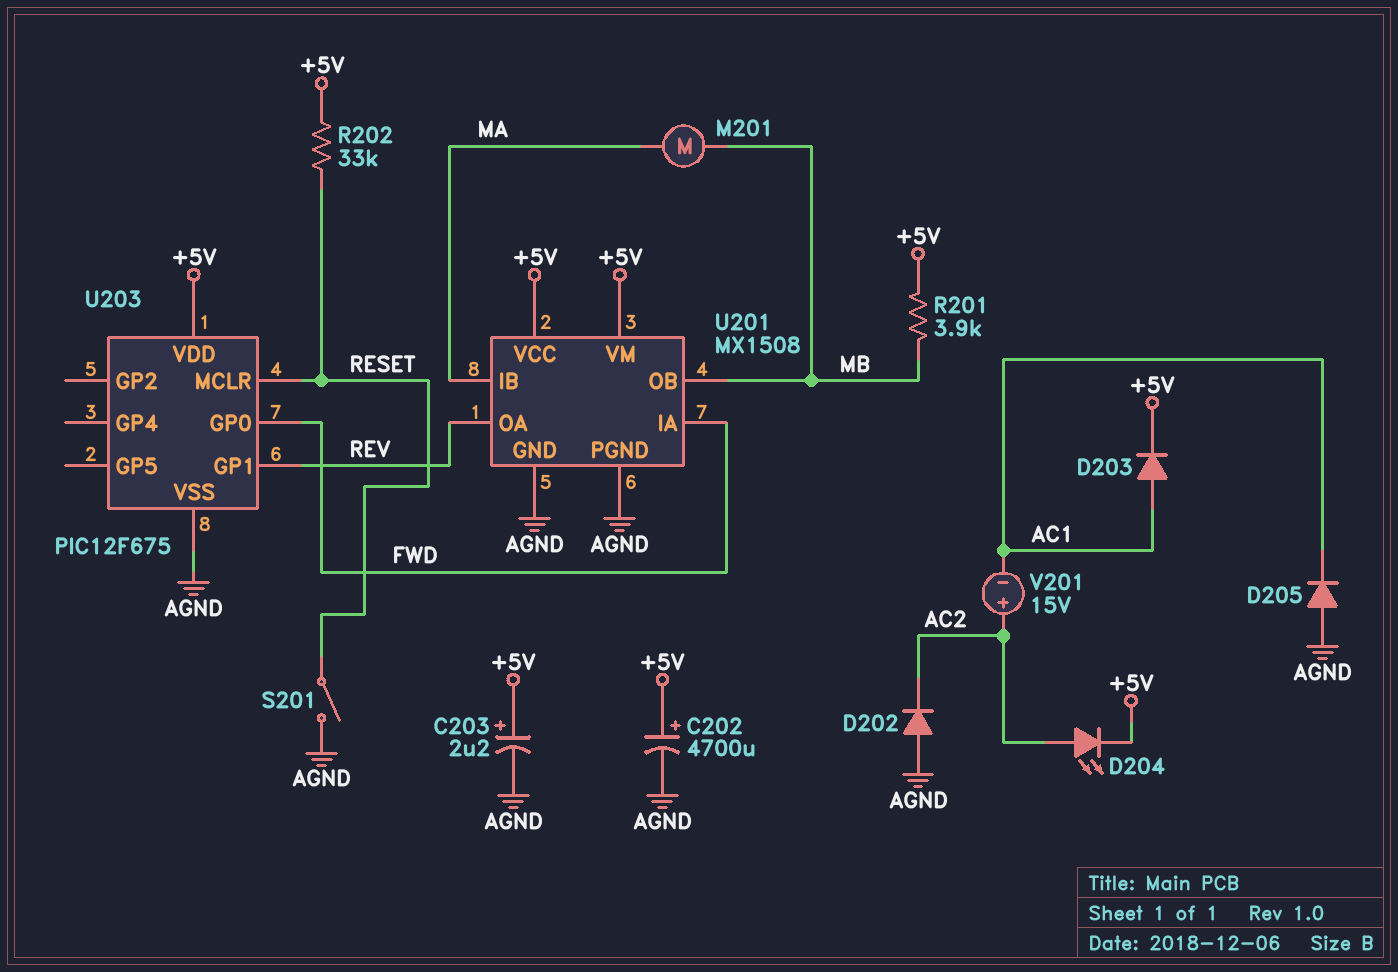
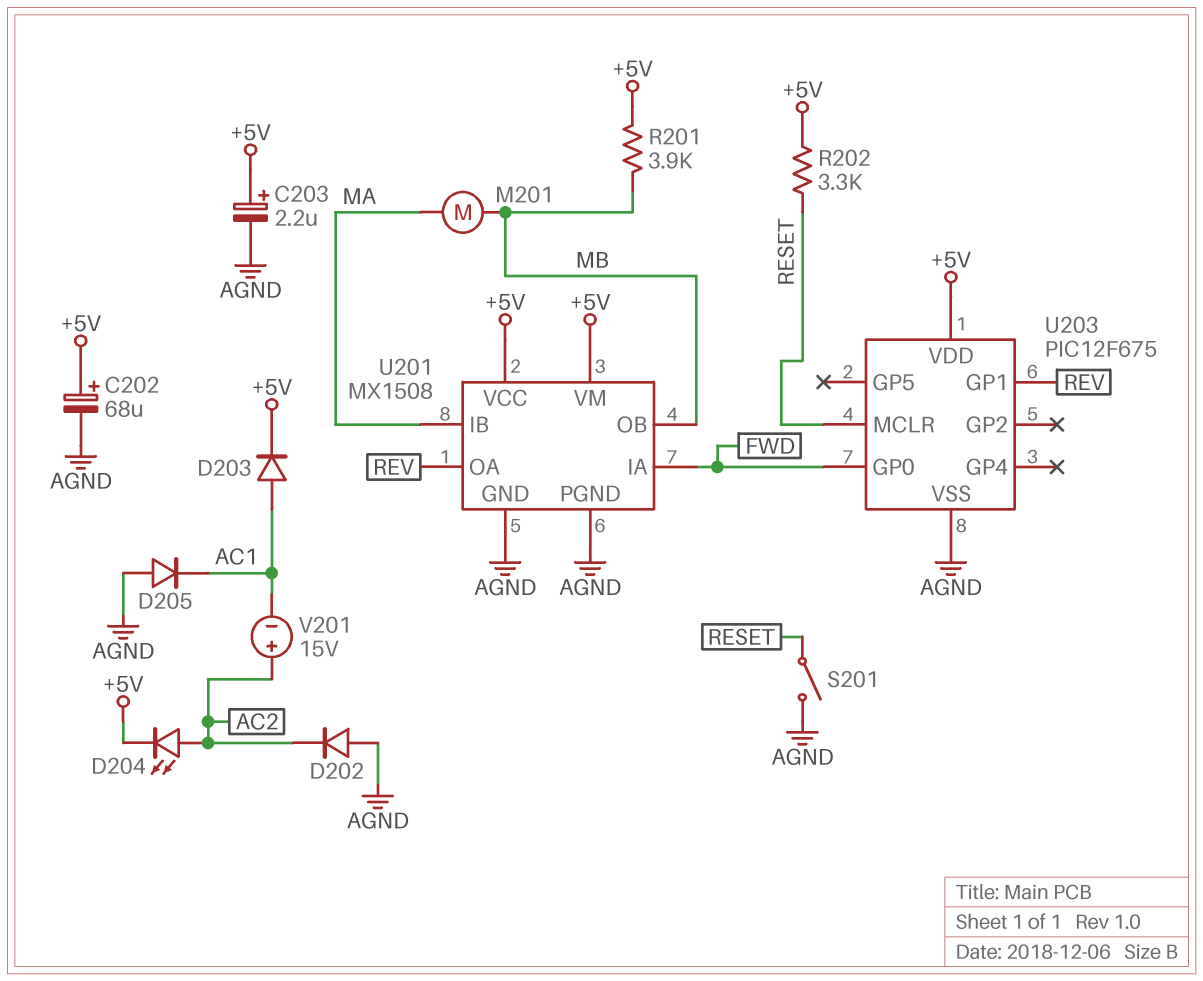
C202: 4700uF (plus +5V, minus AGND) -> 68uF (plus +5V, minus AGND)
R202: 33k (+5V, RESET) -> 3.3k (+5V, RESET)

